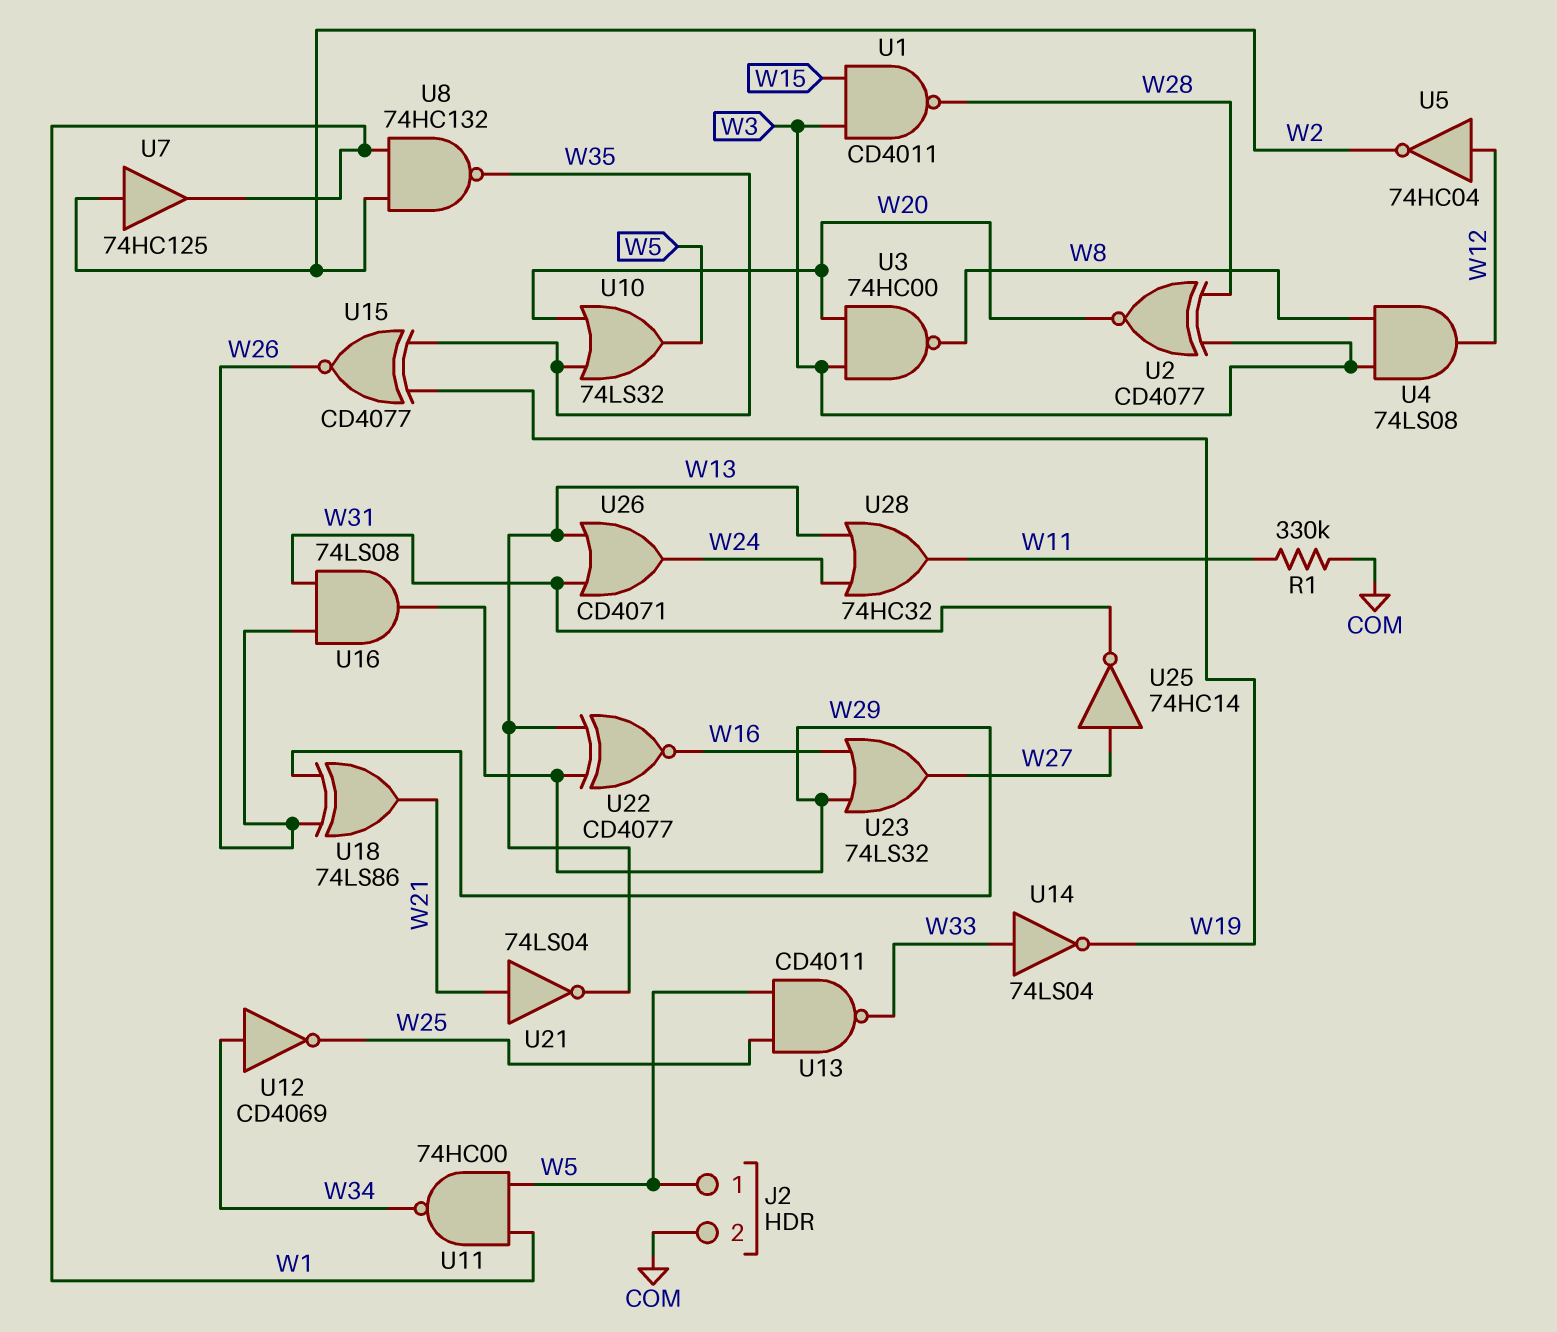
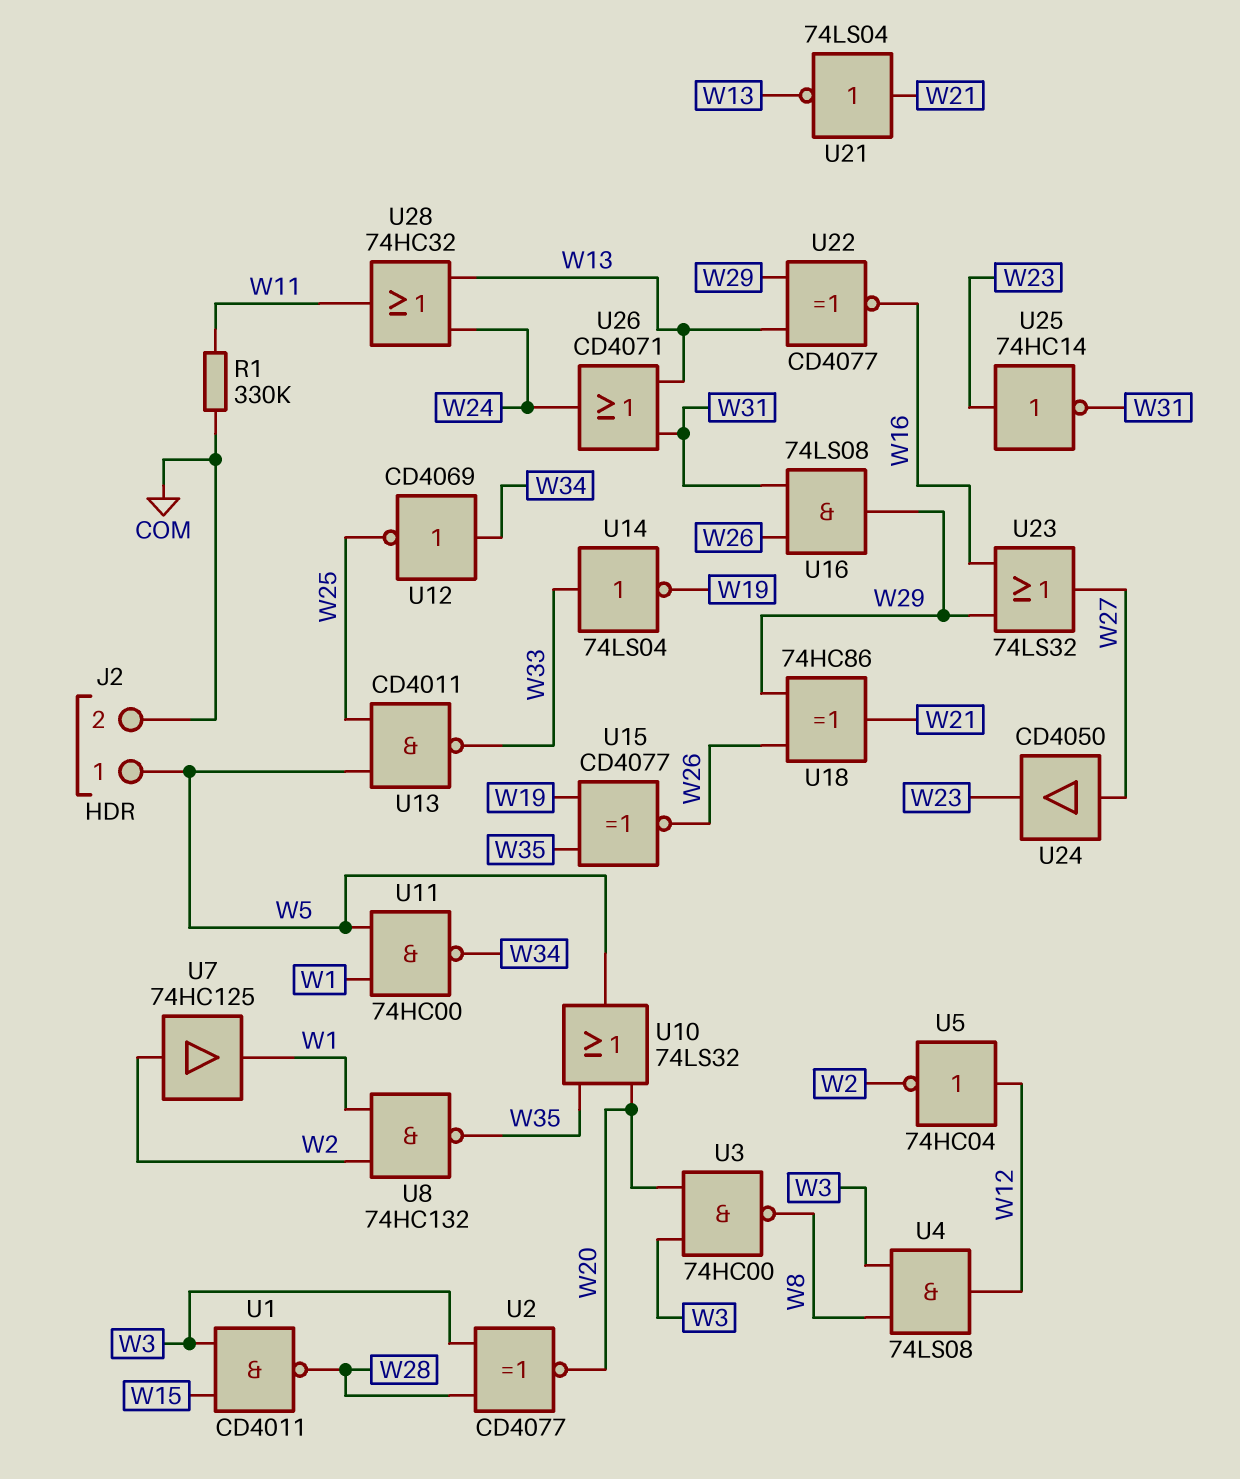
U18: XOR 74LS86 (in W26, in W29, out W21) -> XOR 74HC86 (in W26, in W29, out W21)
U24: none -> buffer CD4050 (in W27, out W23)
U25: NOT 74HC14 (in W27, out W31) -> NOT 74HC14 (in W23, out W31)

